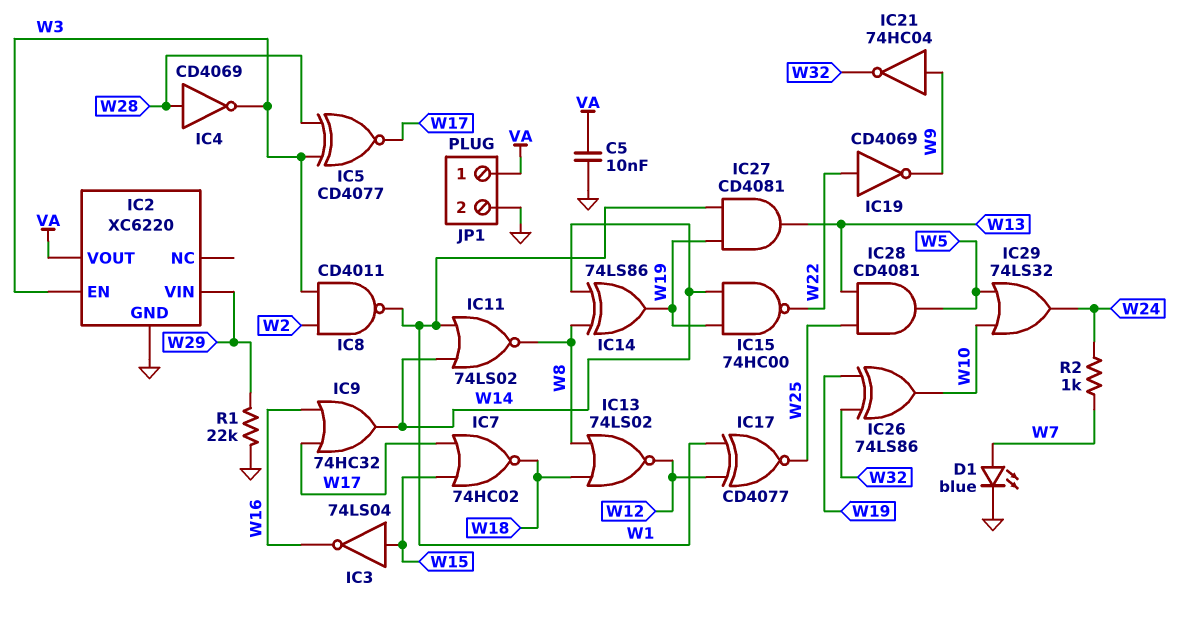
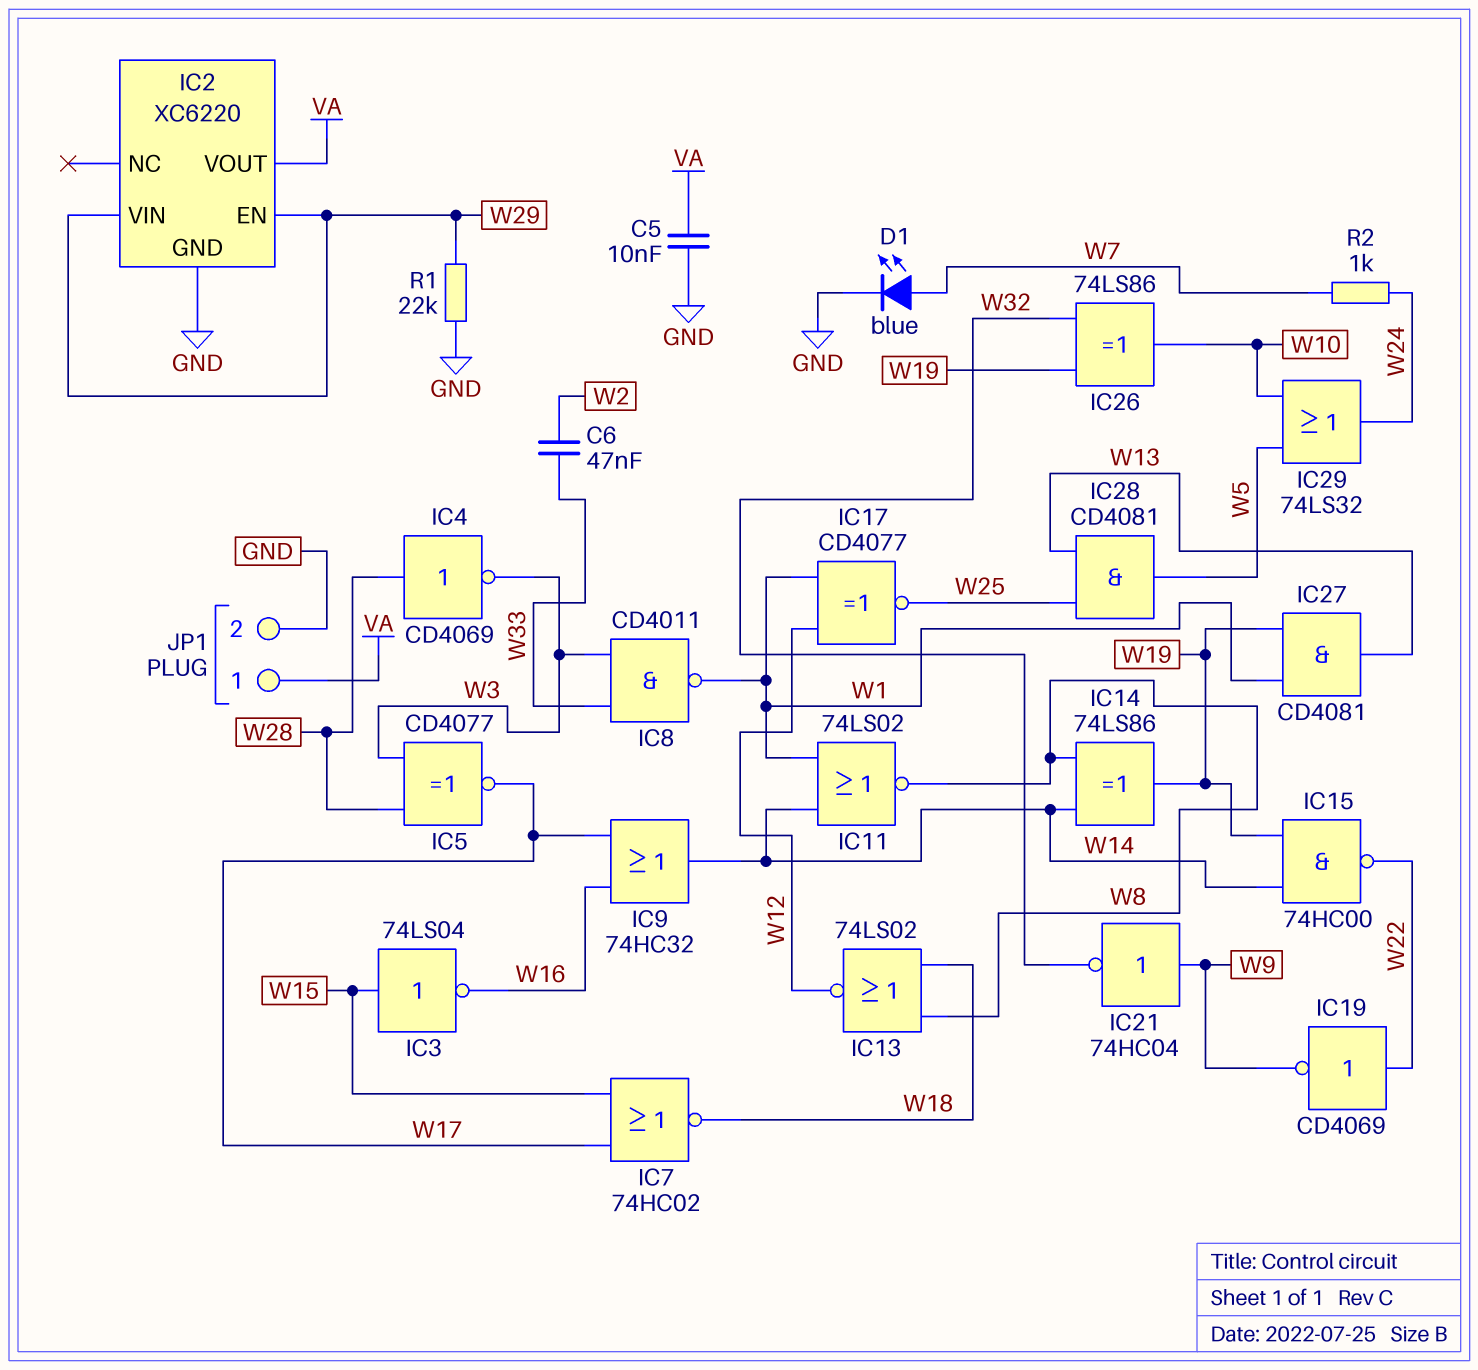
C6: none -> 47nF (W2, W33)
IC2 pin EN: W3 -> W29
IC8: NAND CD4011 (in W2, in W3, out W1) -> NAND CD4011 (in W3, in W33, out W1)

